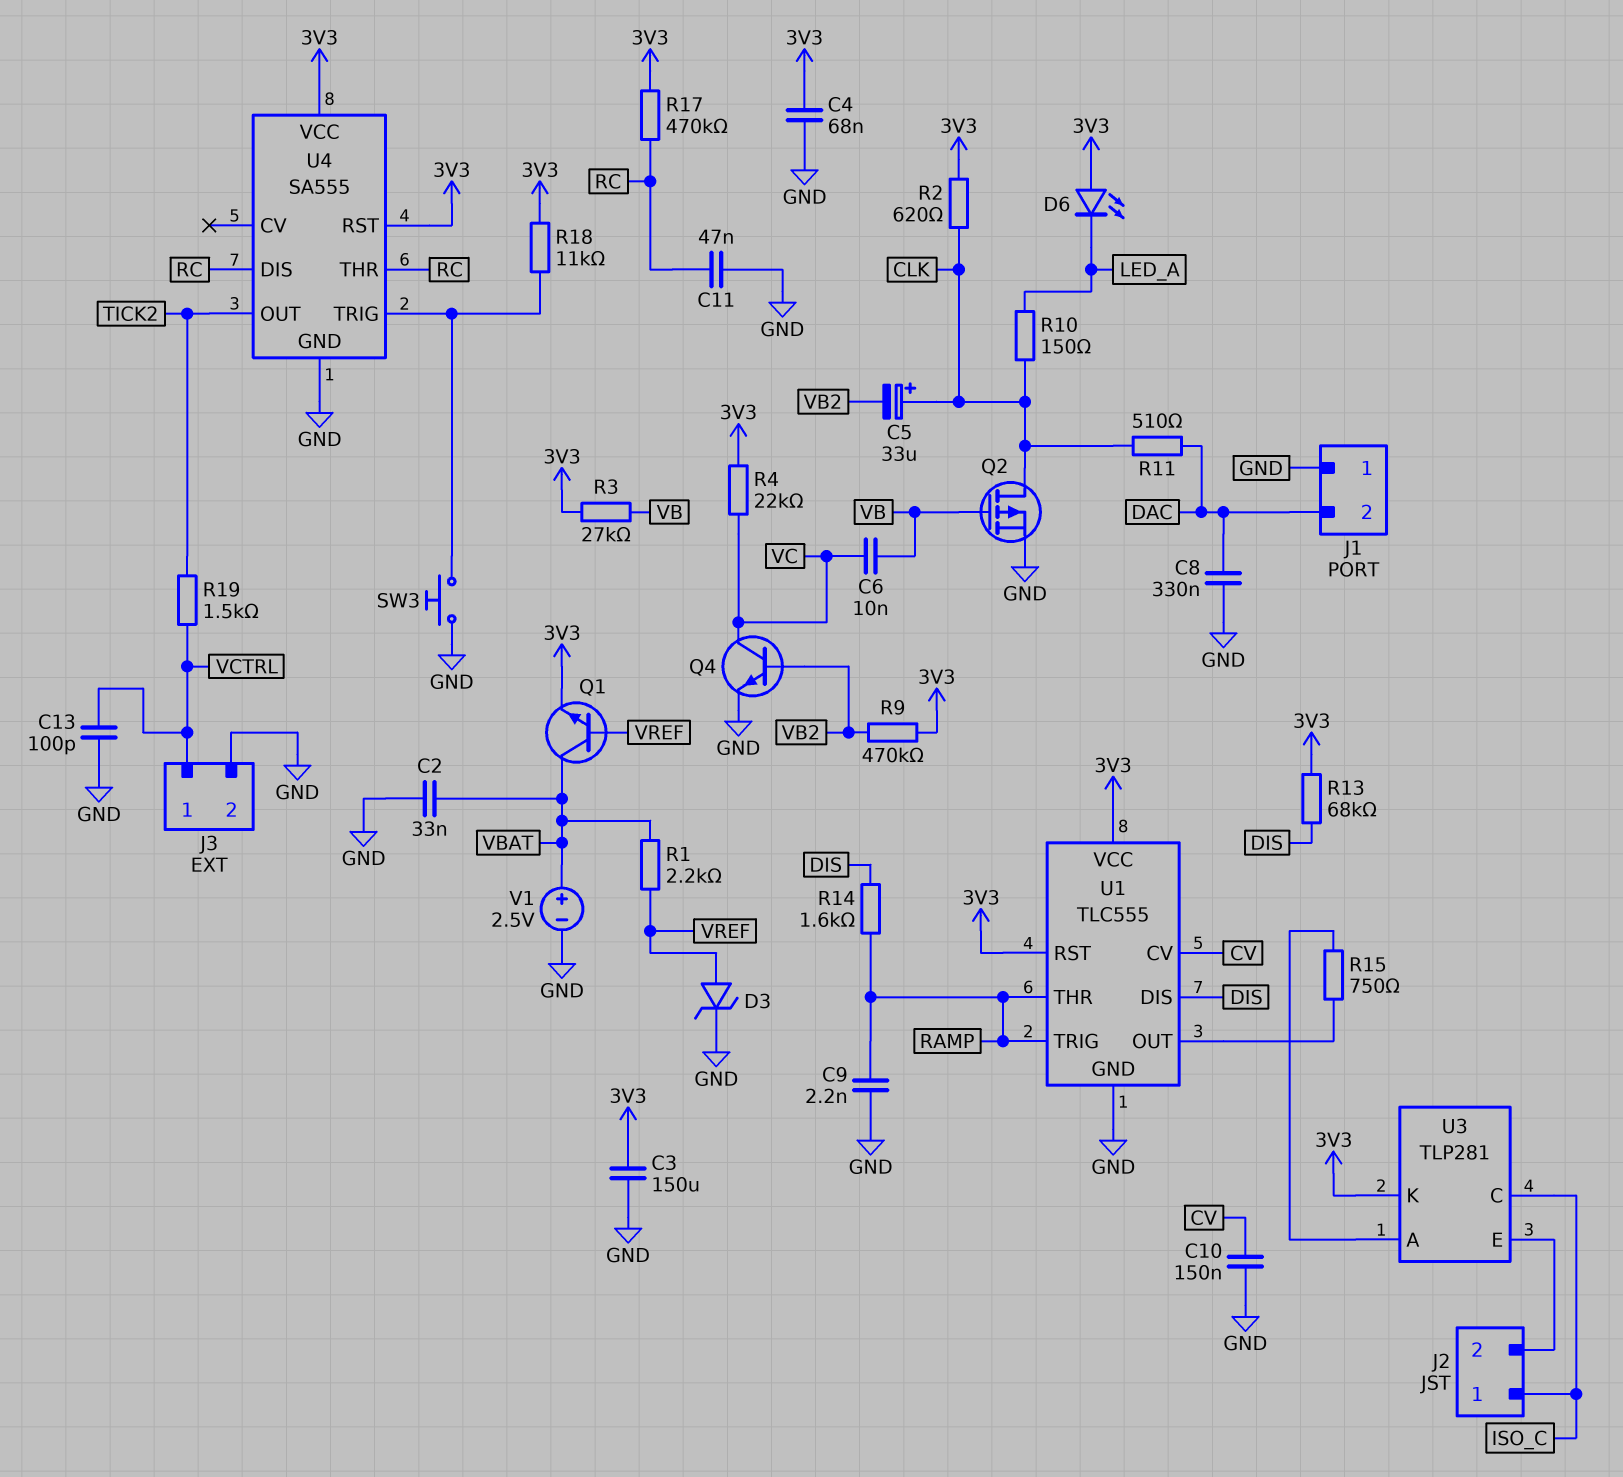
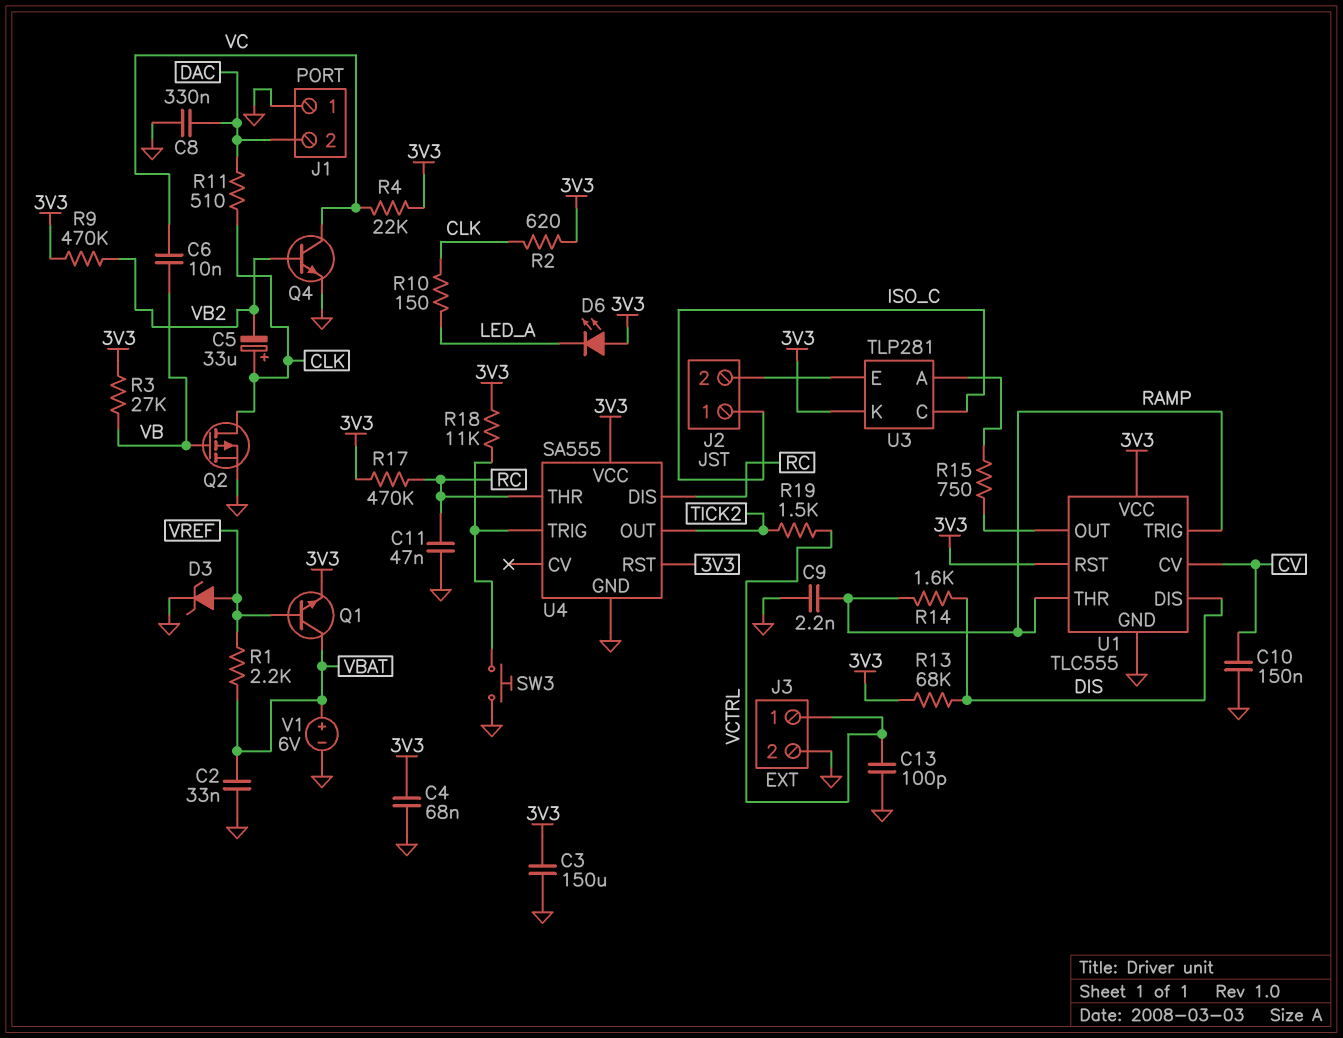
V1: 2.5V (plus VBAT, minus GND) -> 6V (plus VBAT, minus GND)

